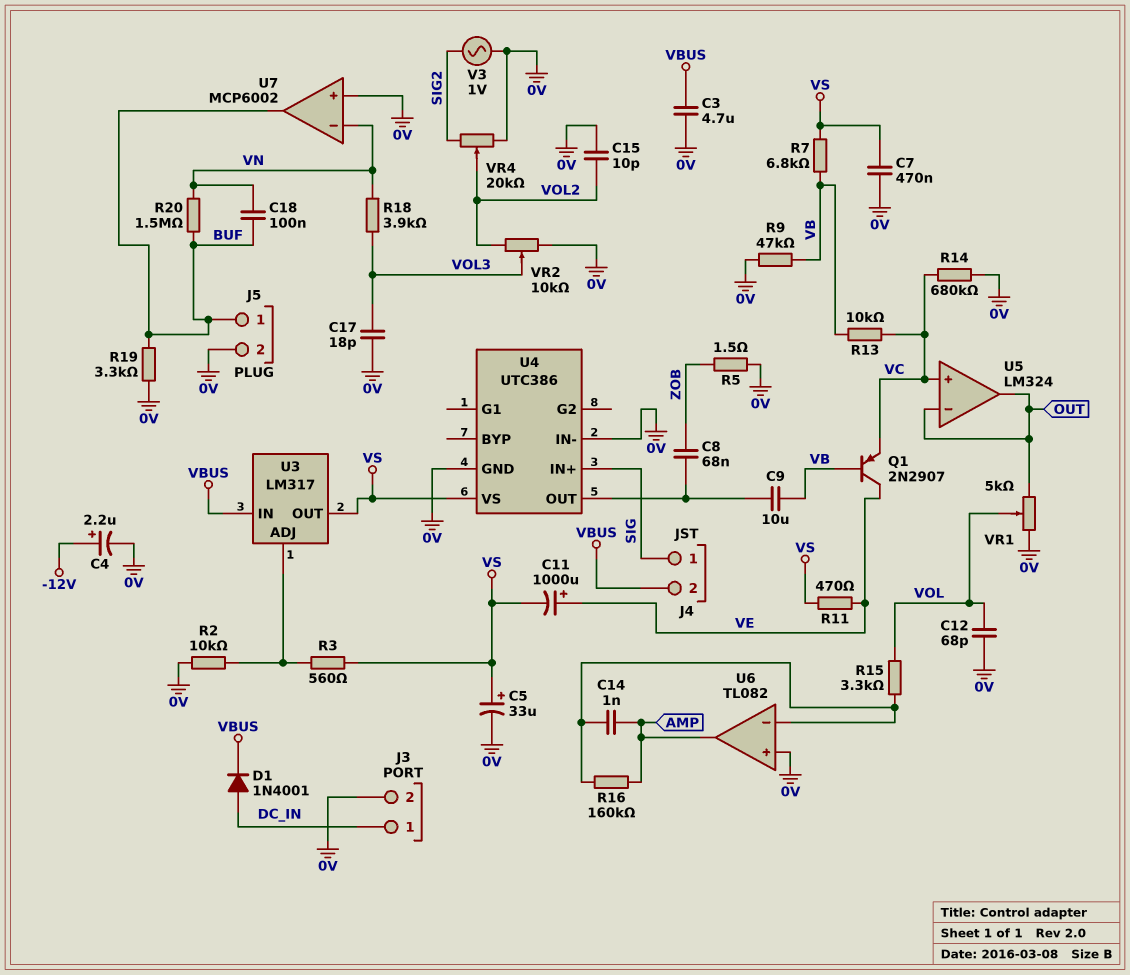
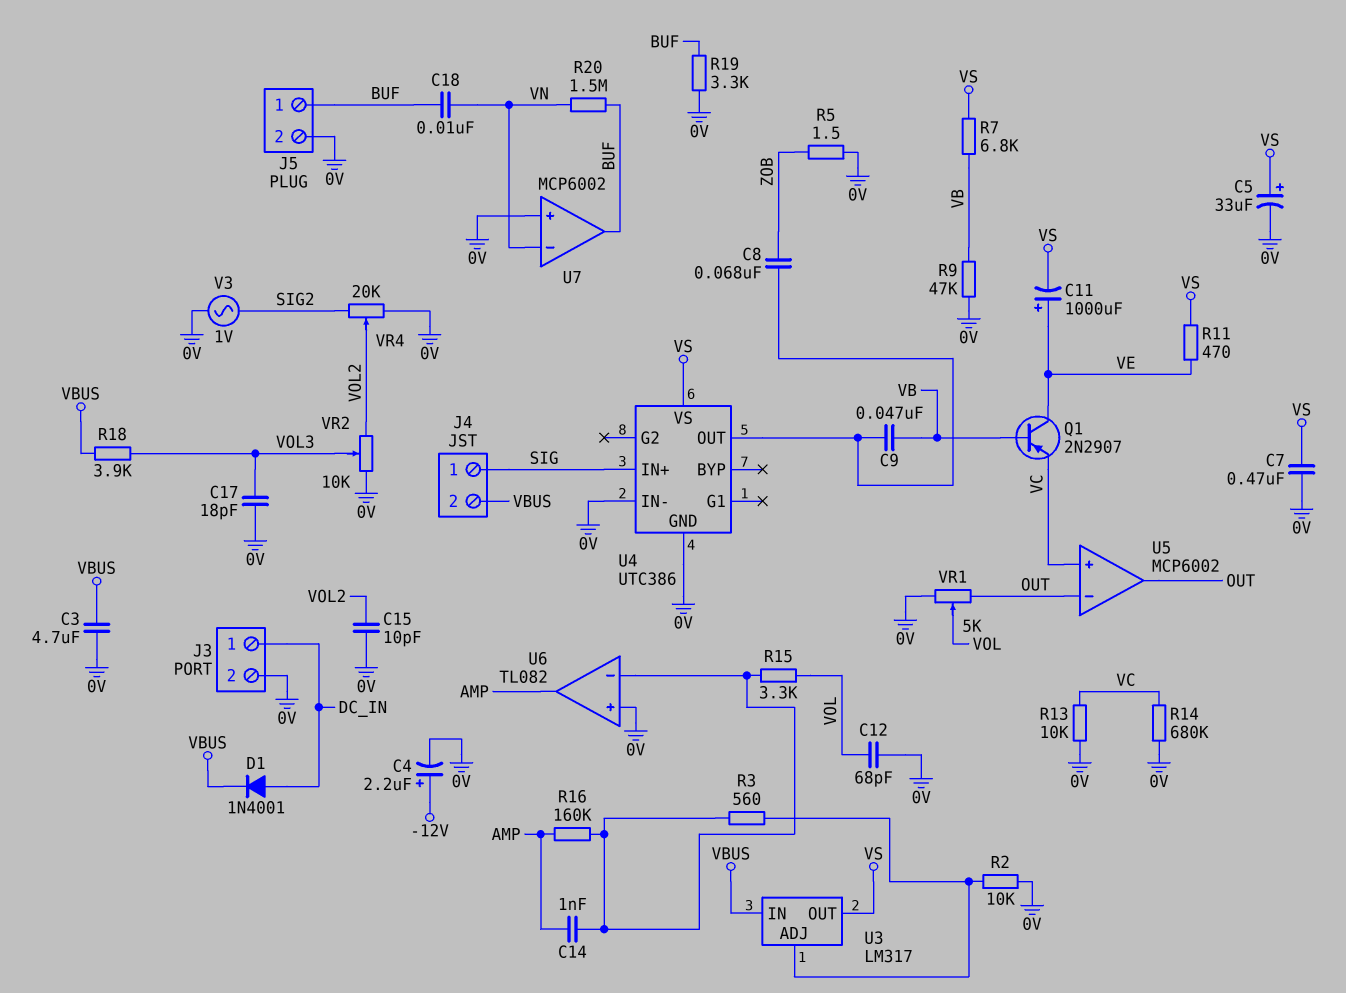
C9: 10uF (U4/OUT, VB) -> 47nF (U4/OUT, VB)
C18: 100nF (BUF, VN) -> 10nF (BUF, VN)
R3: 560 (U3/ADJ, VS) -> 560 (U3/ADJ, U6/in-)
R13: 10k (VB, VC) -> 10k (0V, VC)
R18: 3.9k (VN, VOL3) -> 3.9k (VBUS, VOL3)
U5: LM324 -> MCP6002

